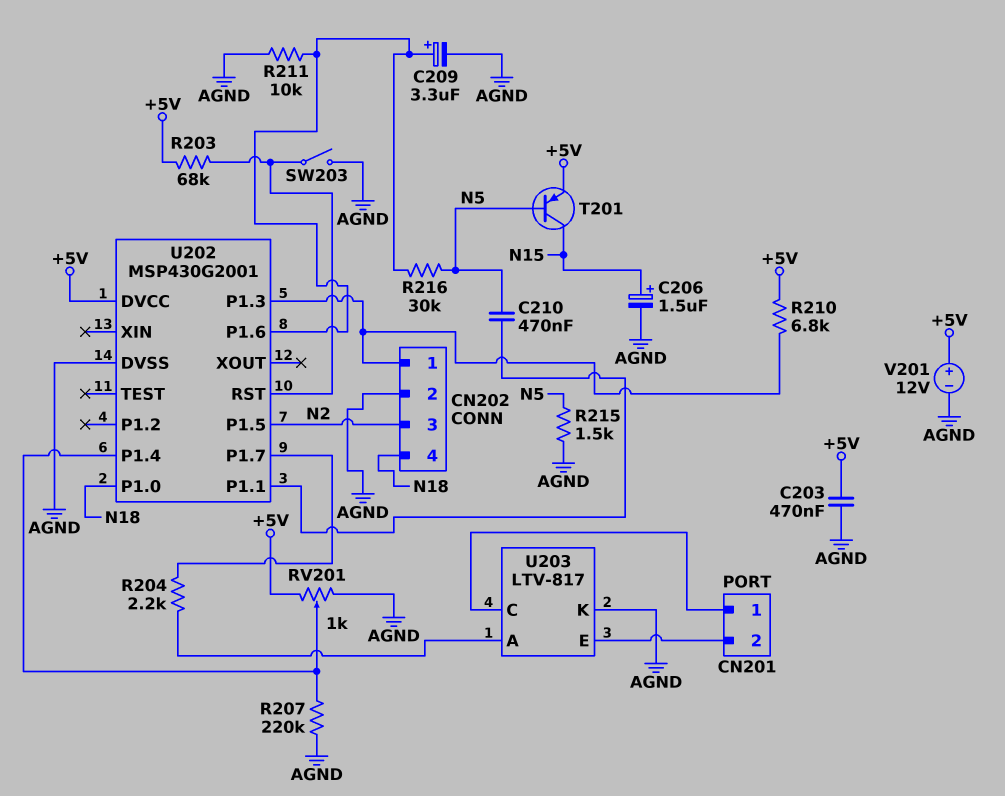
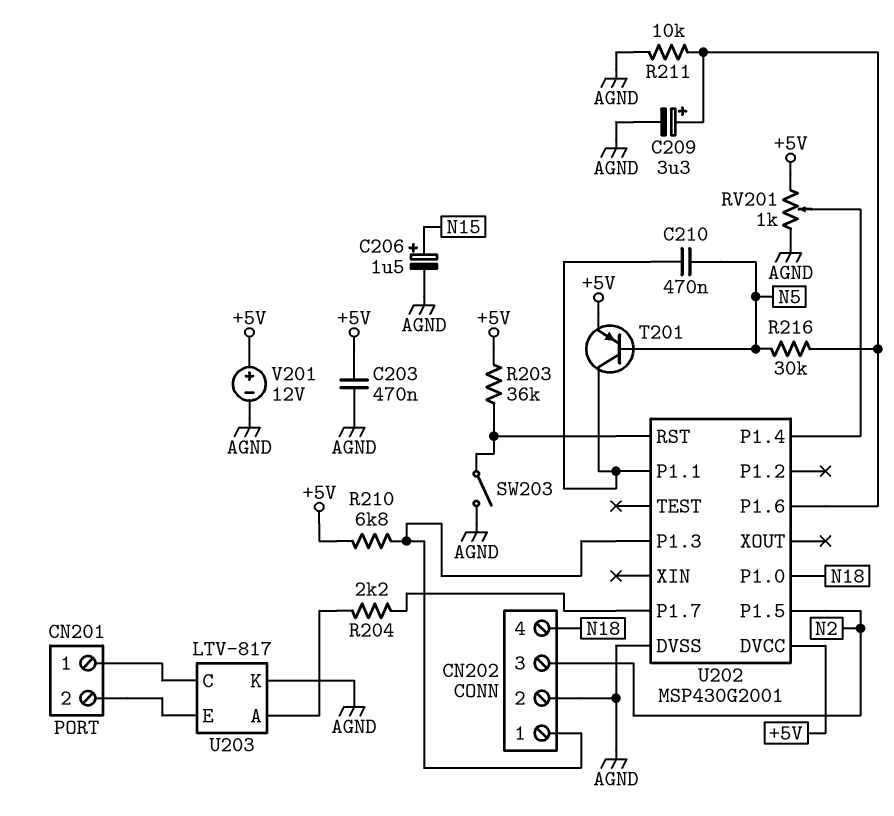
R203: 68k (+5V, U202/RST) -> 36k (+5V, U202/RST)
R207: 220k (AGND, U202/P1.4) -> none
R215: 1.5k (AGND, N5) -> none
T201: PNP (B N5, C N15, E +5V) -> PNP (B N5, C U202/P1.1, E +5V)

